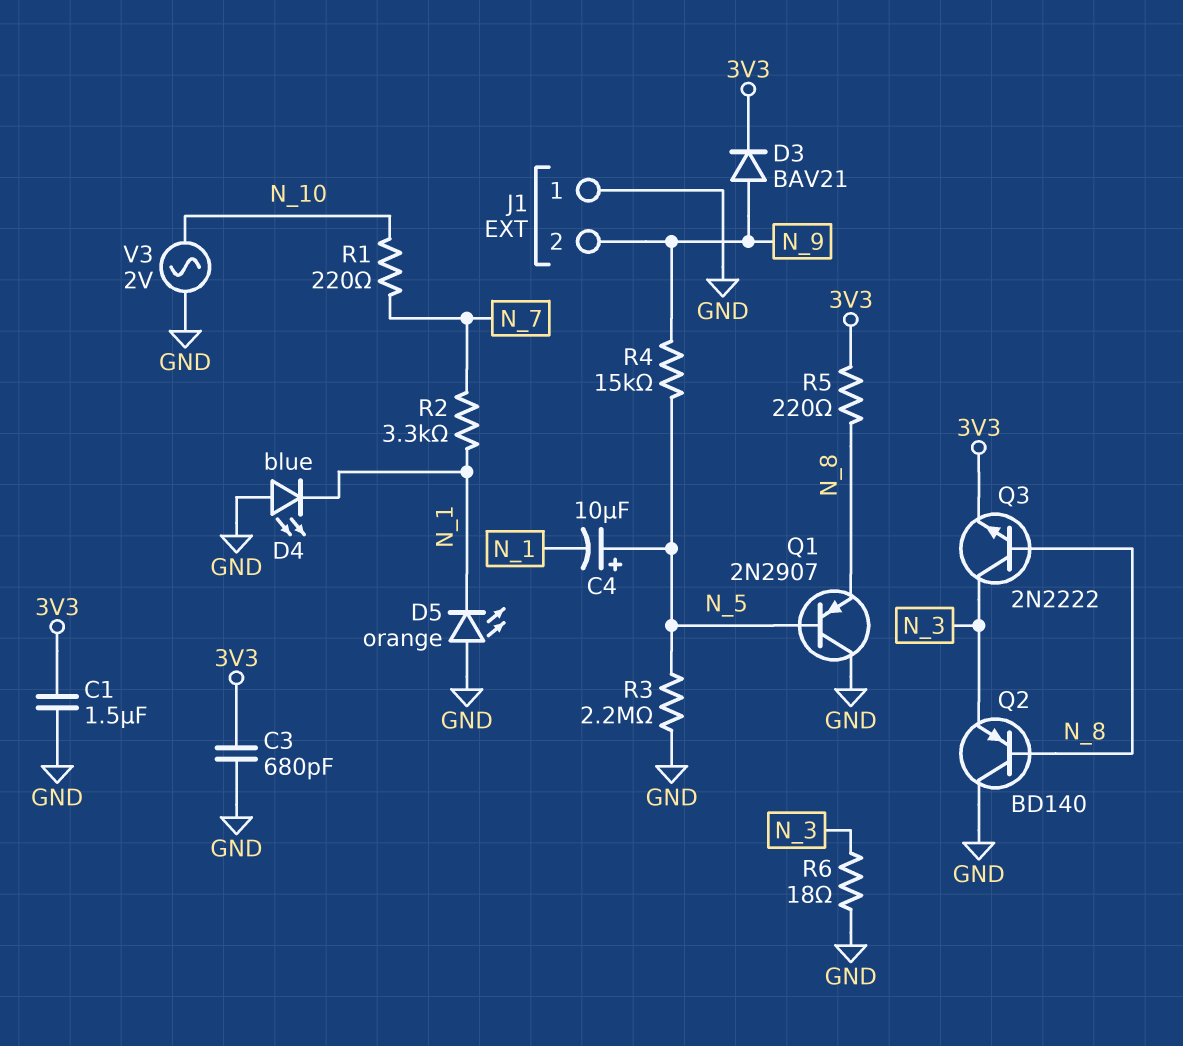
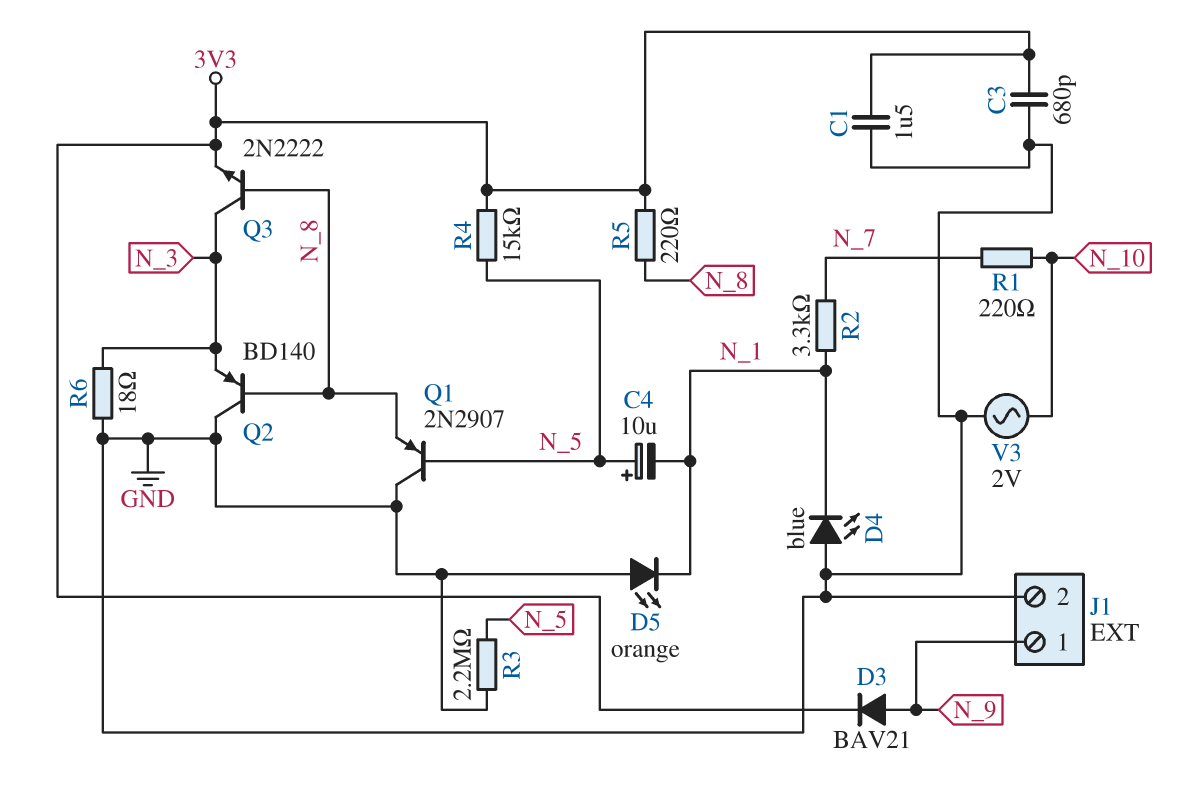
J1 pin 1: GND -> N_9
J1 pin 2: N_9 -> GND
R4: 15k (N_5, N_9) -> 15k (3V3, N_5)

